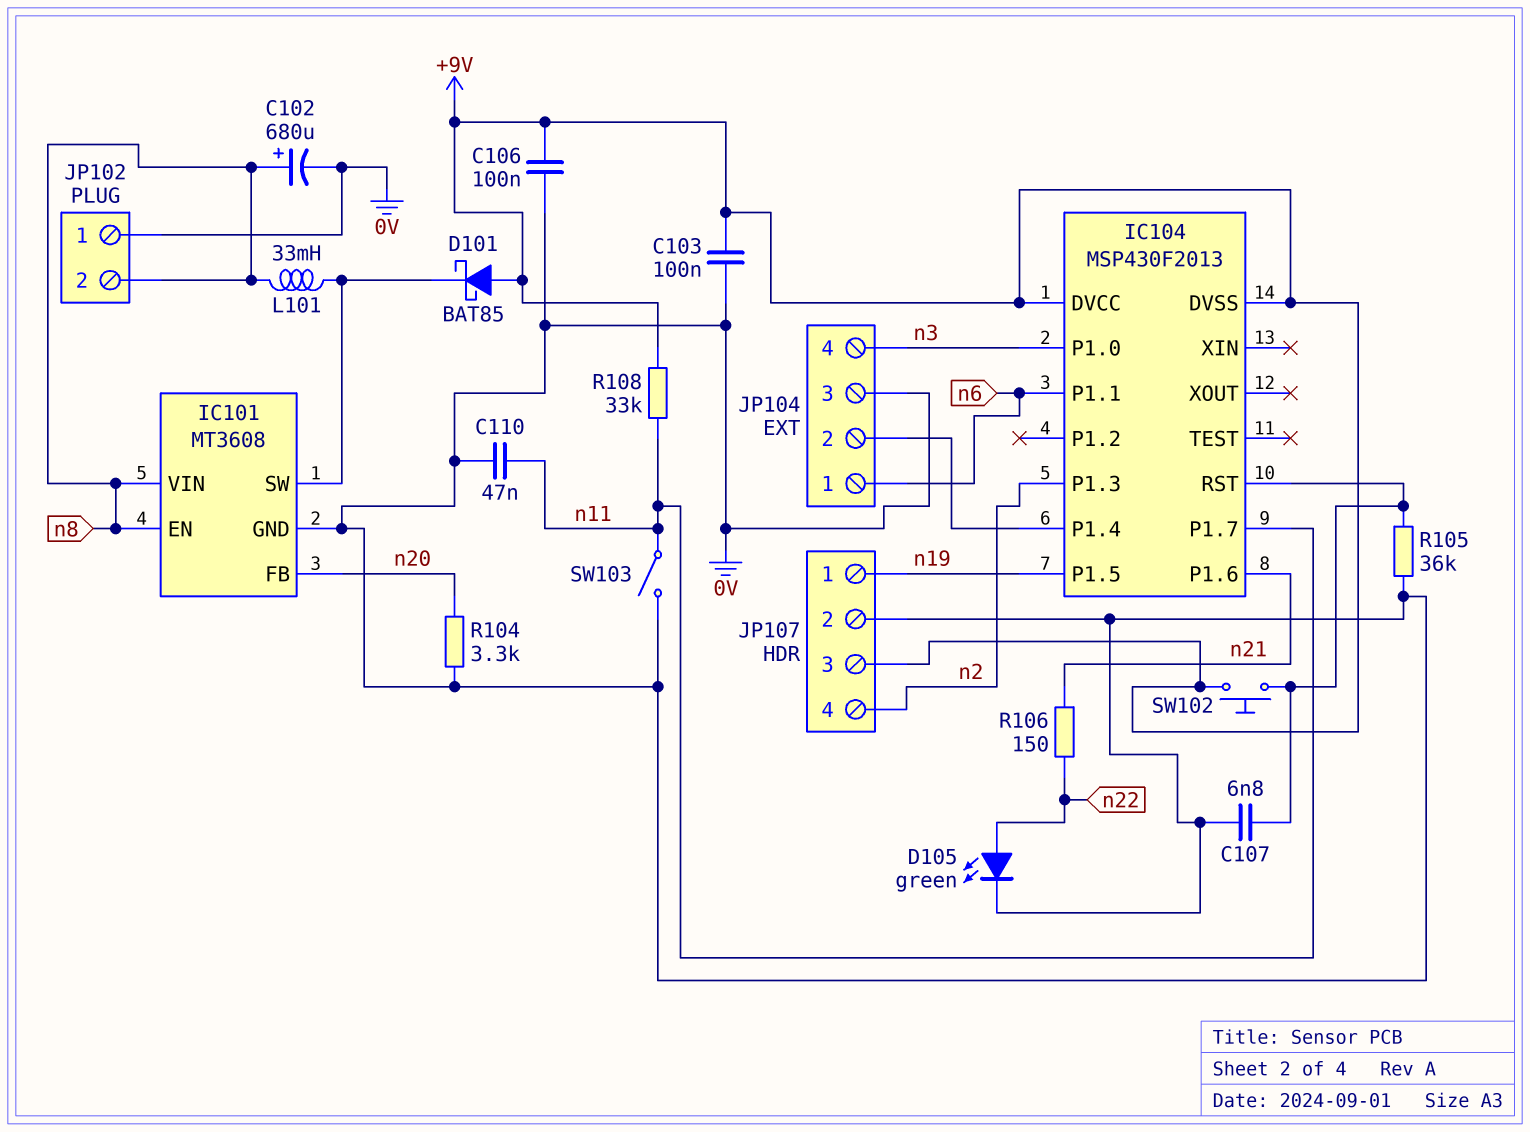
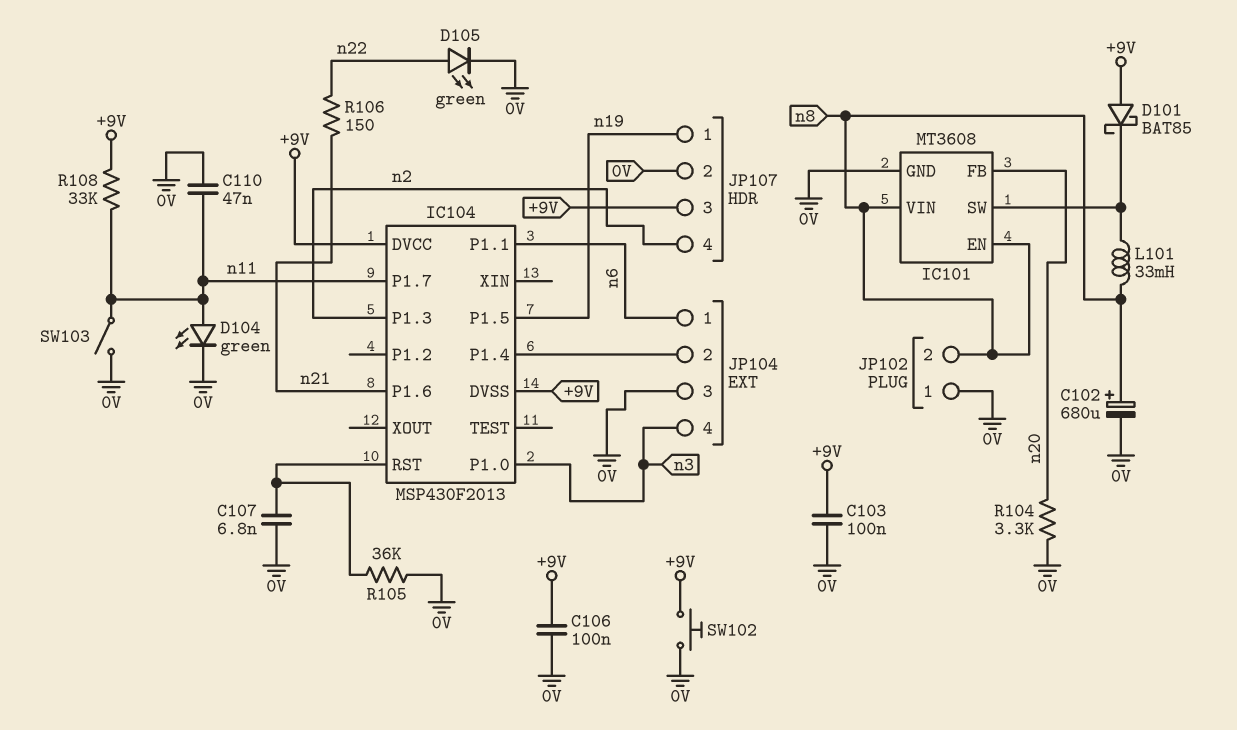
D104: none -> LED green (A n11, K 0V)
SW102: button (+9V, IC104/RST) -> button (+9V, 0V)

